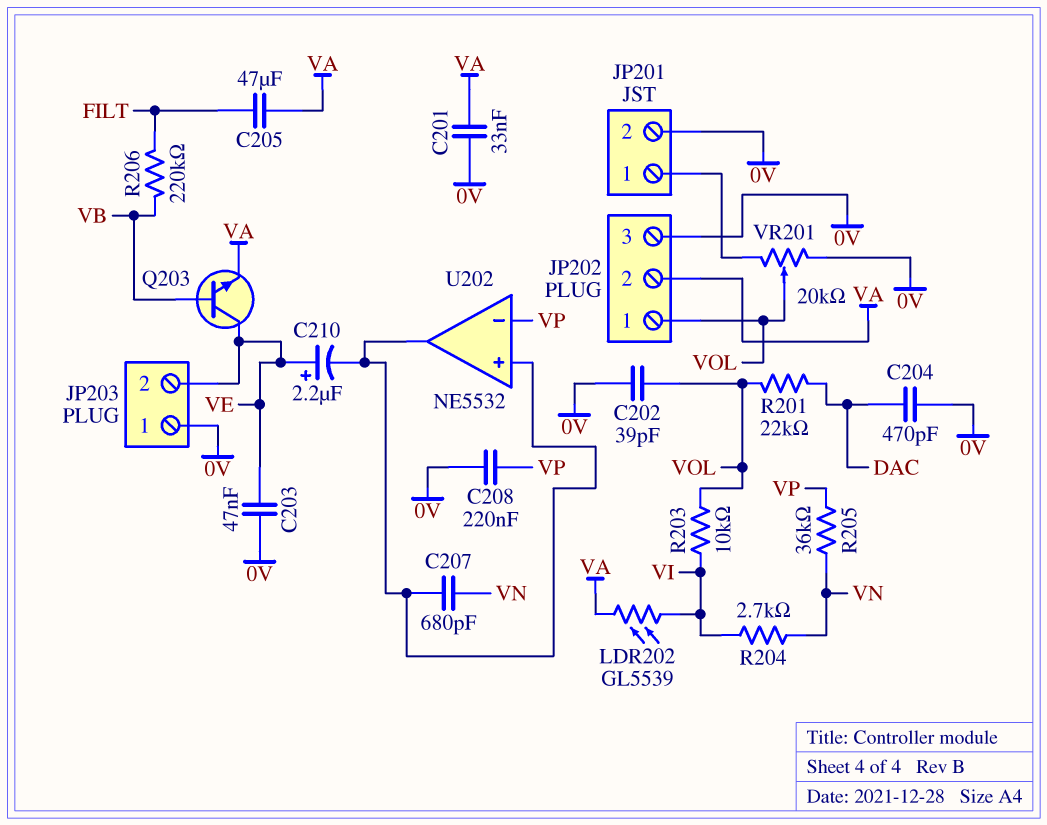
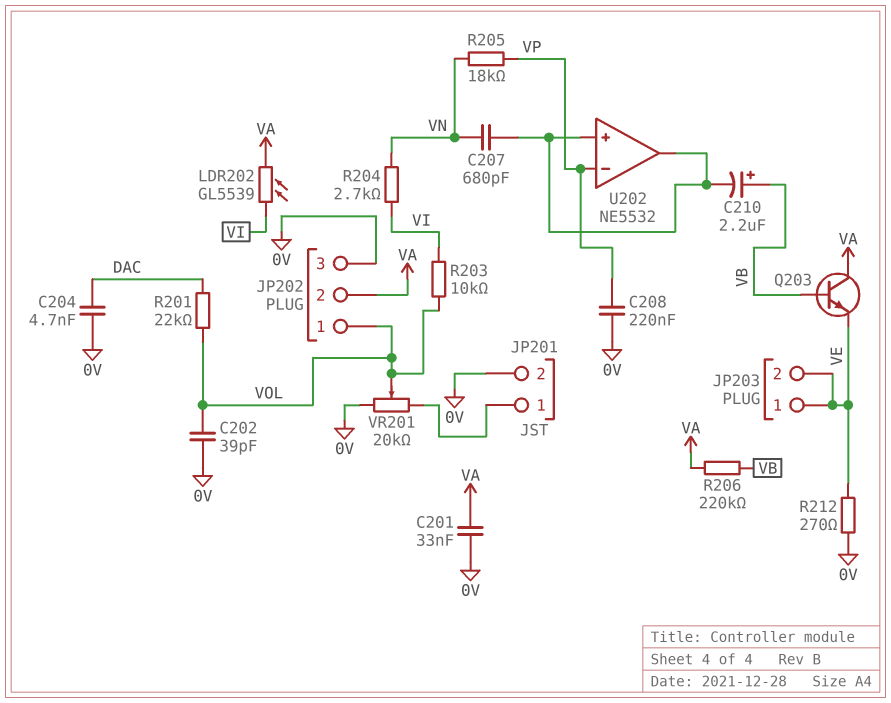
C203: 47nF (0V, VE) -> none
C204: 470pF (0V, DAC) -> 4.7nF (0V, DAC)
C205: 47uF (FILT, VA) -> none
C210: 2.2uF (plus VE, minus U202/in+) -> 2.2uF (plus VB, minus U202/in+)
JP203 pin 1: 0V -> VE
Q203: NPN (B VB, C VE, E VA) -> NPN (B VB, C VA, E VE)
R205: 36k (VN, VP) -> 18k (VN, VP)
R206: 220k (FILT, VB) -> 220k (VA, VB)
R212: none -> 270 (0V, VE)

